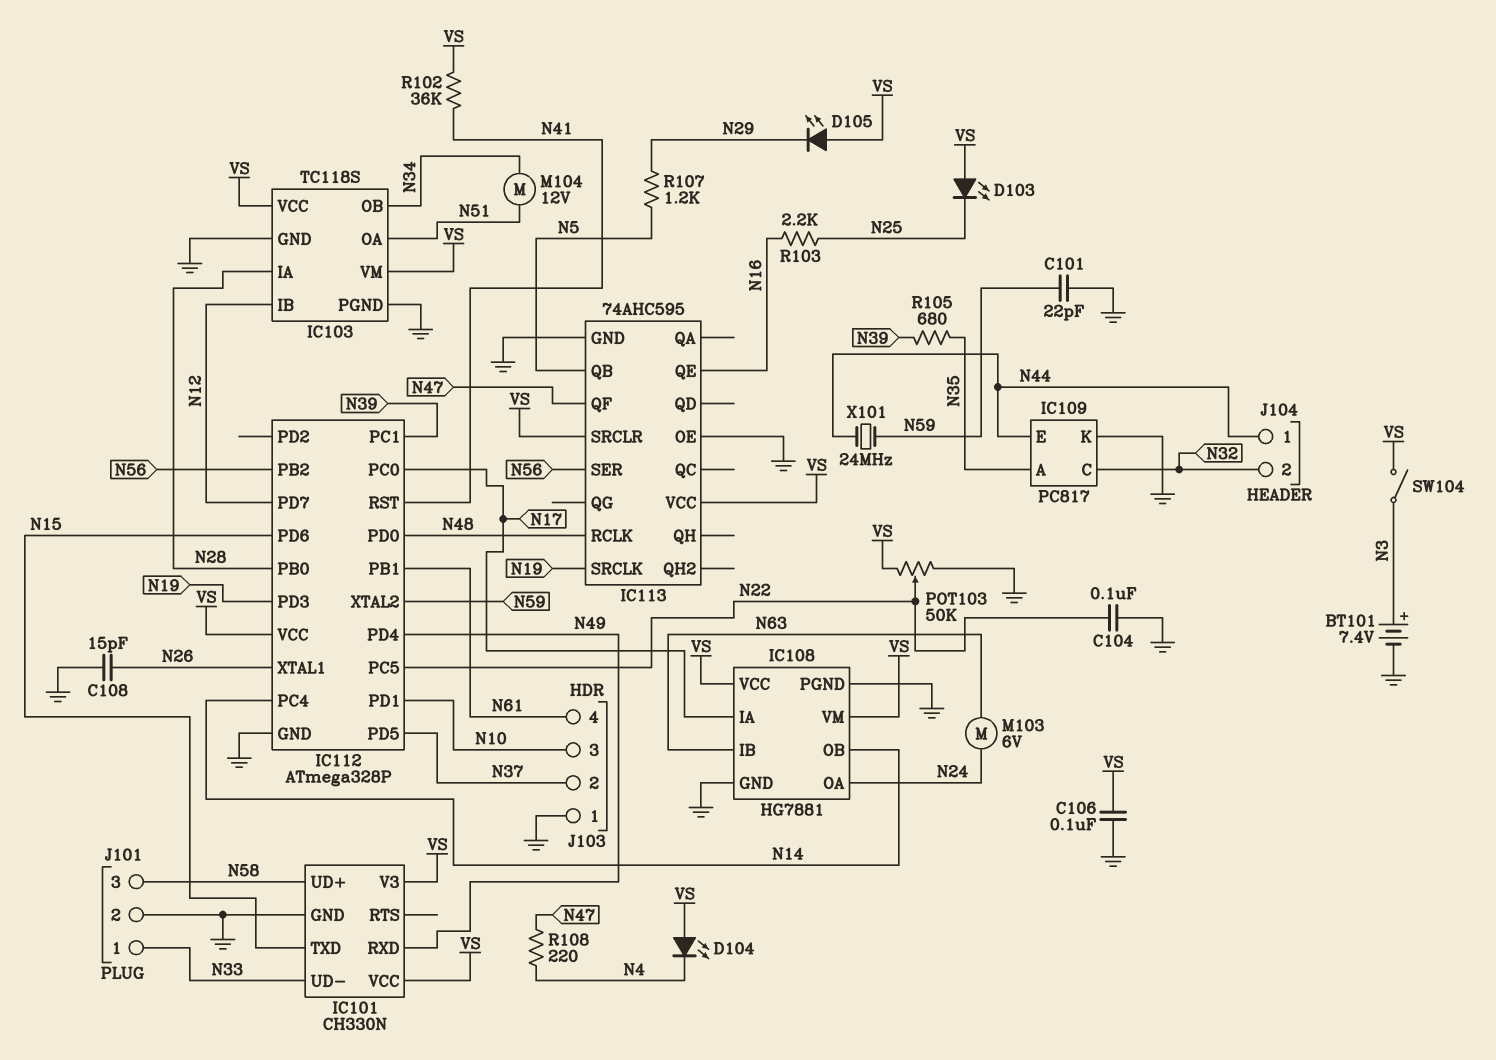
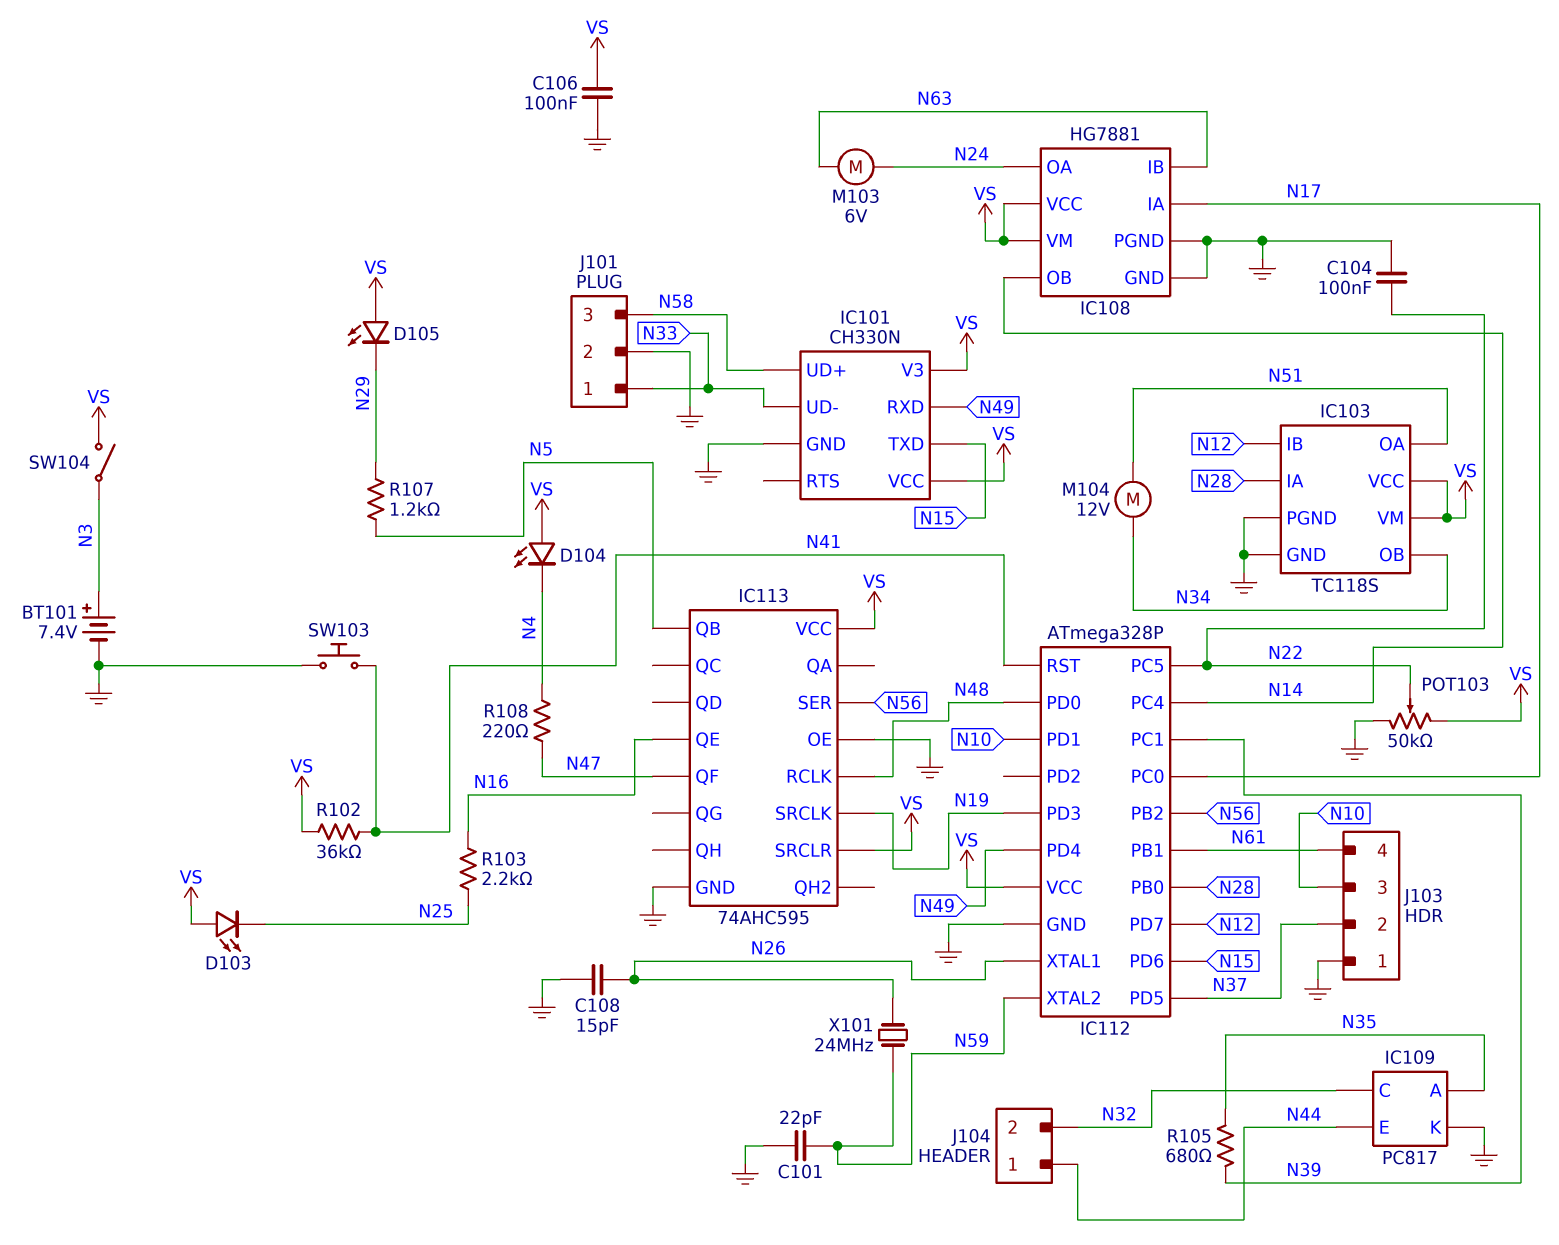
SW103: none -> button (GND, N41)
X101: 24MHz (N44, N59) -> 24MHz (N26, N59)

